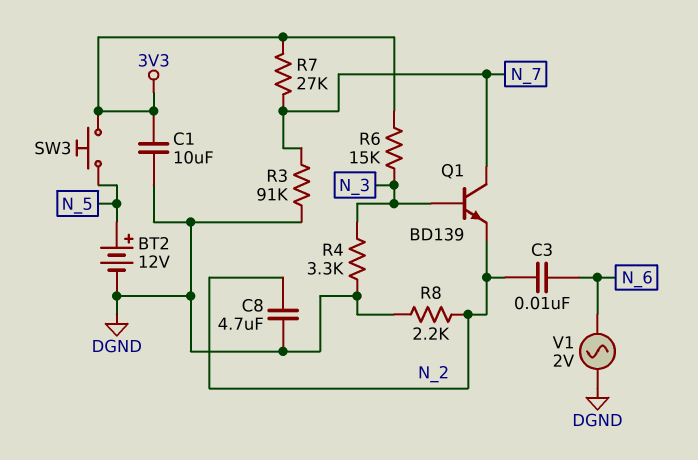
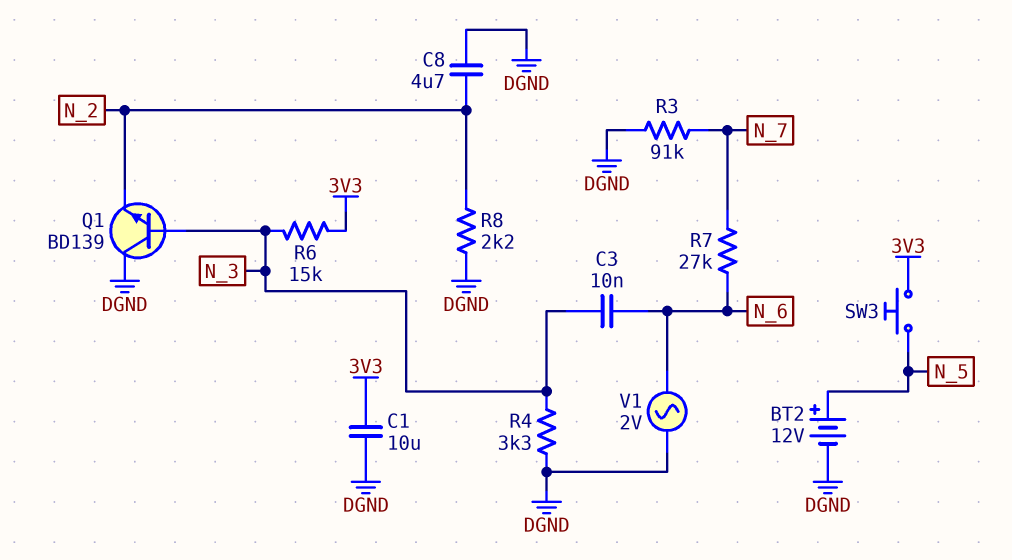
C3: 10nF (N_2, N_6) -> 10nF (N_3, N_6)
Q1: NPN BD139 (B N_3, C N_7, E N_2) -> NPN BD139 (B N_3, C DGND, E N_2)
R7: 27k (3V3, N_7) -> 27k (N_6, N_7)

